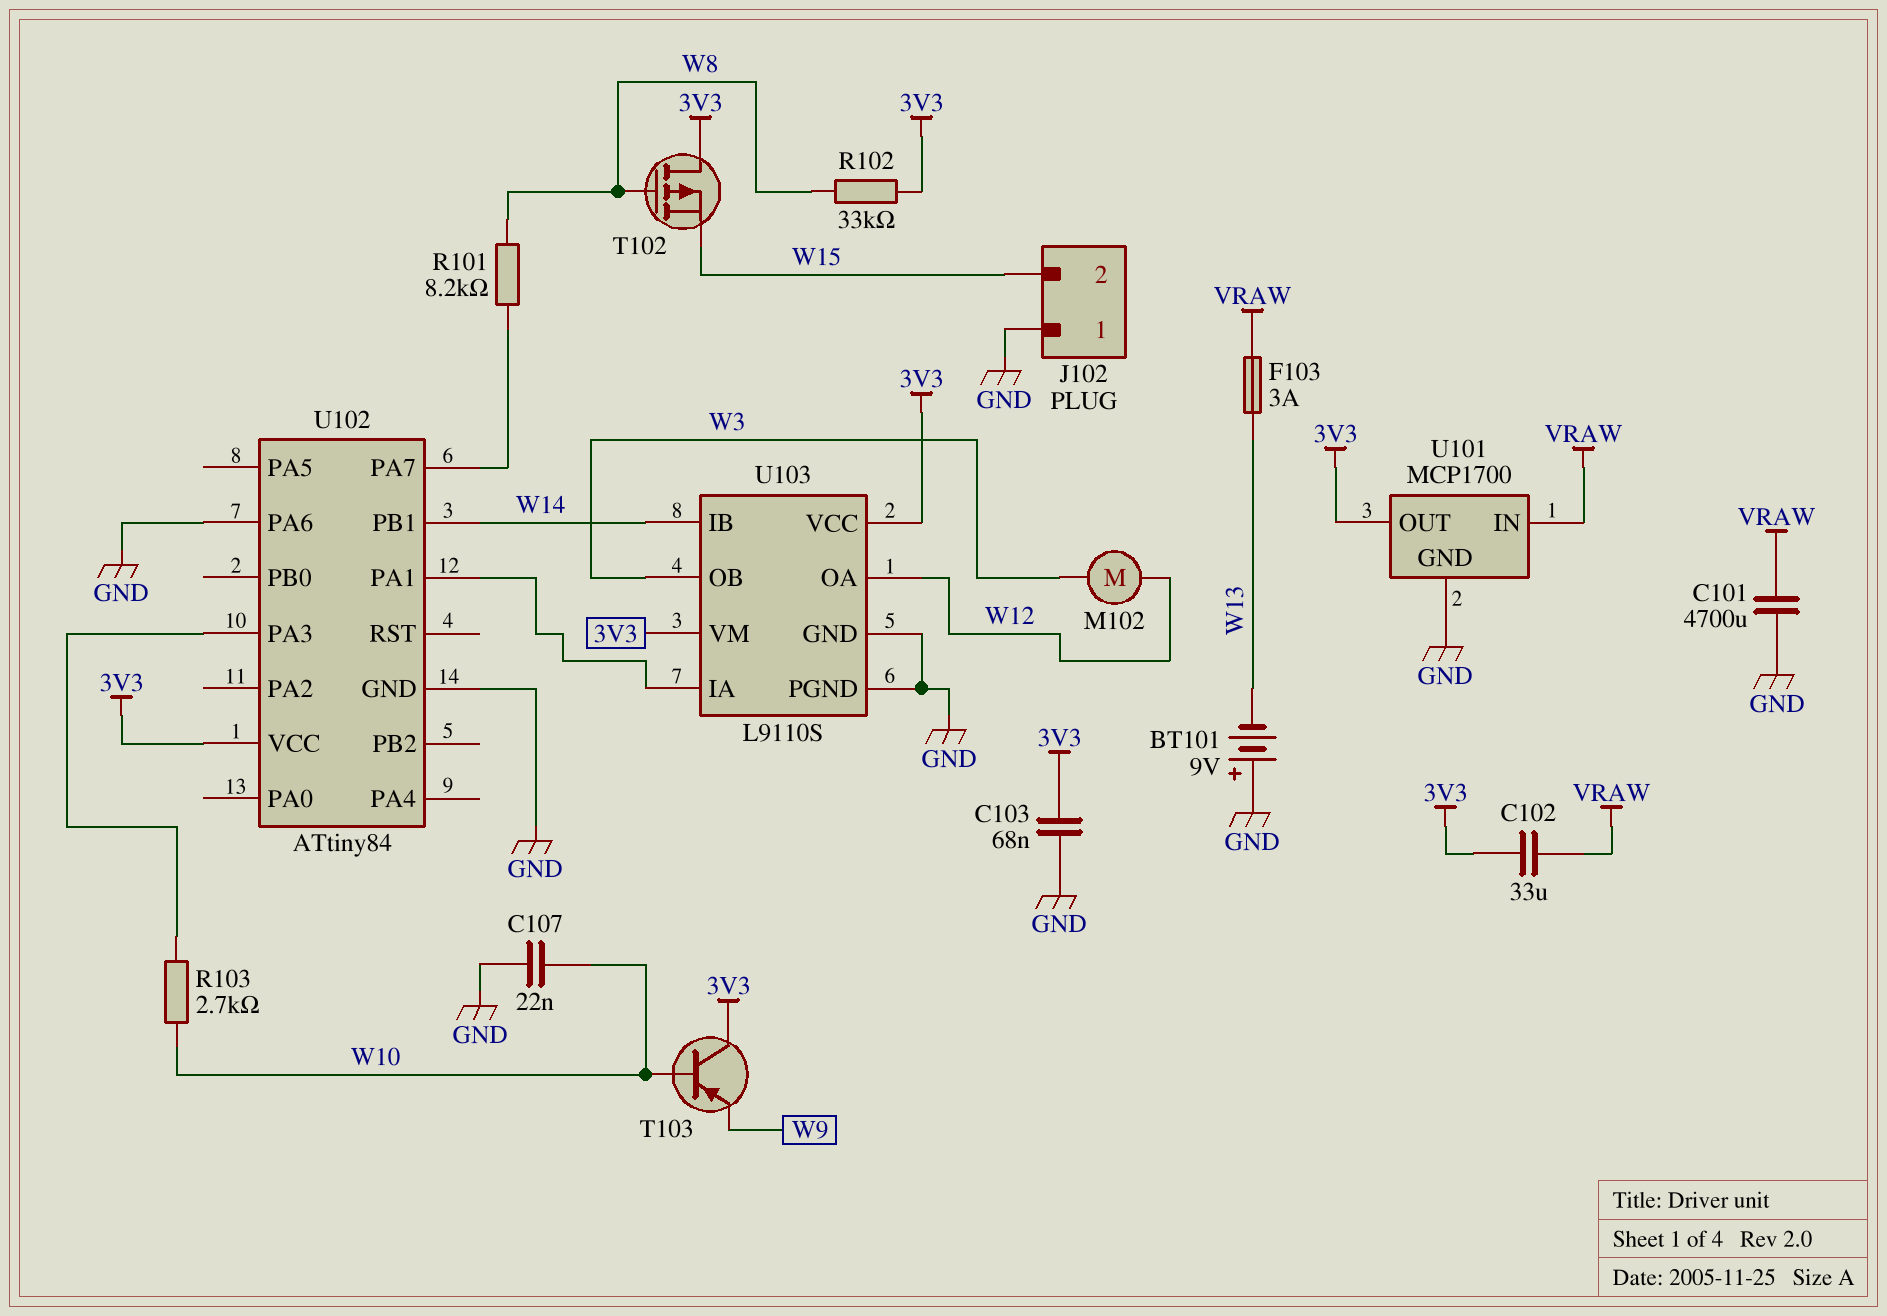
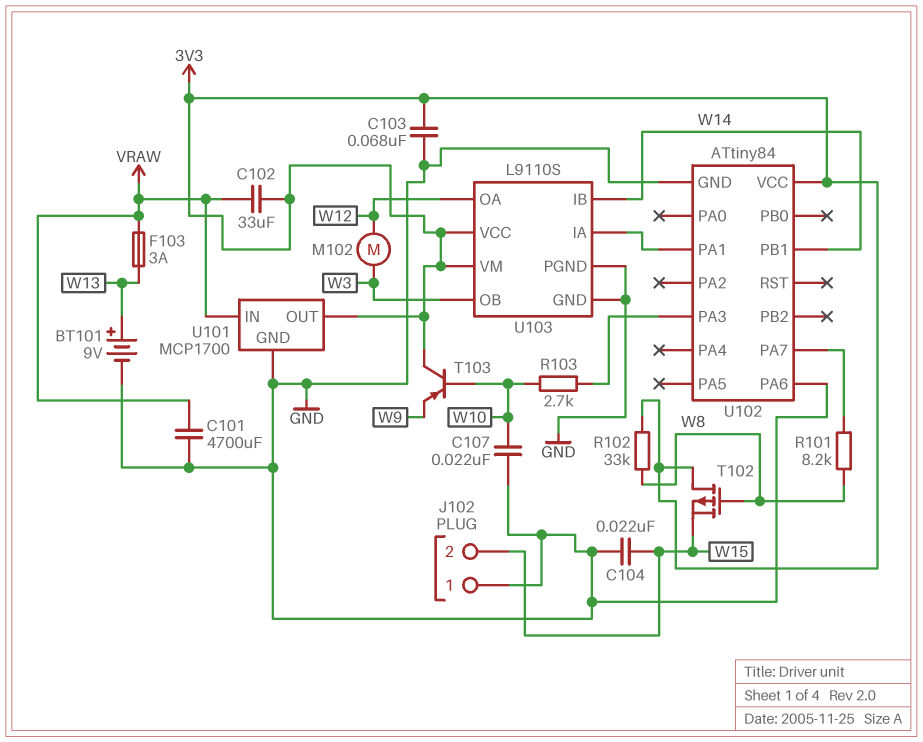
BT101: 9V (plus GND, minus W13) -> 9V (plus W13, minus GND)
C104: none -> 22nF (GND, W15)

